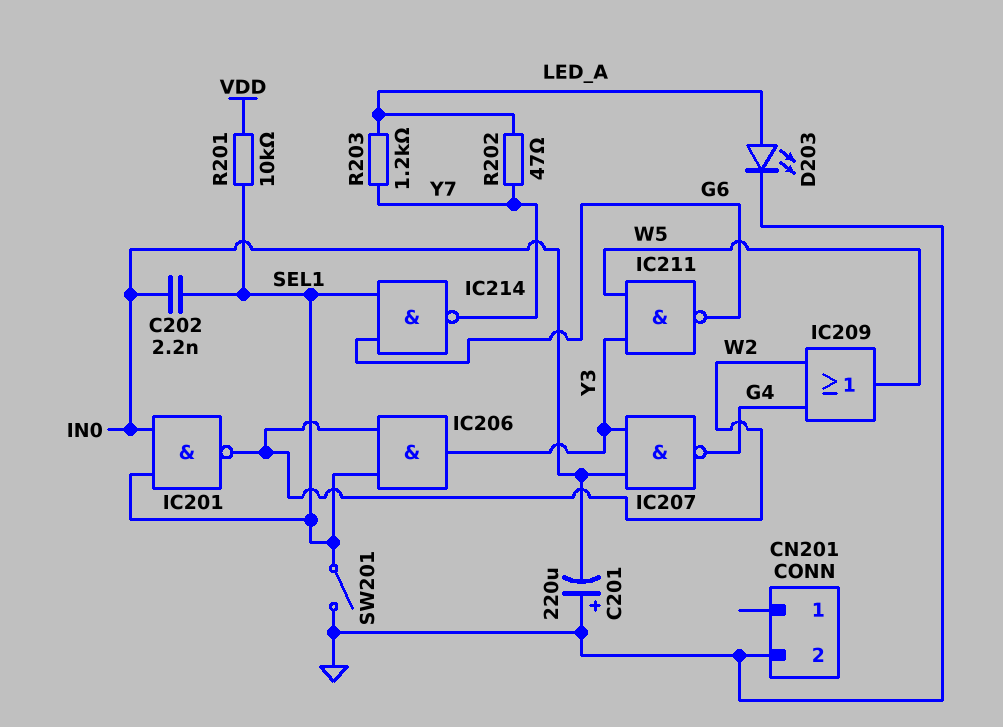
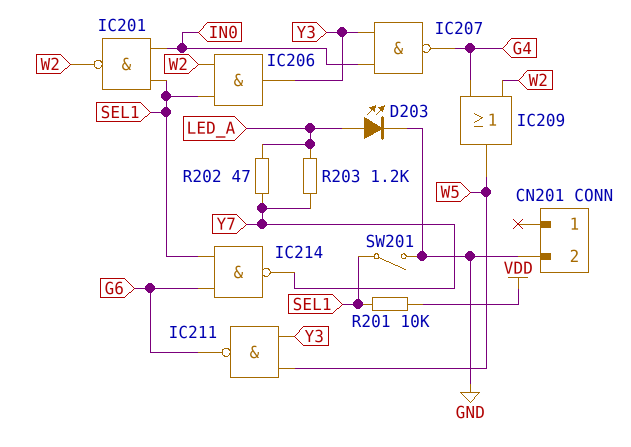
C201: 220uF (plus GND, minus IN0) -> none
C202: 2.2nF (IN0, SEL1) -> none

